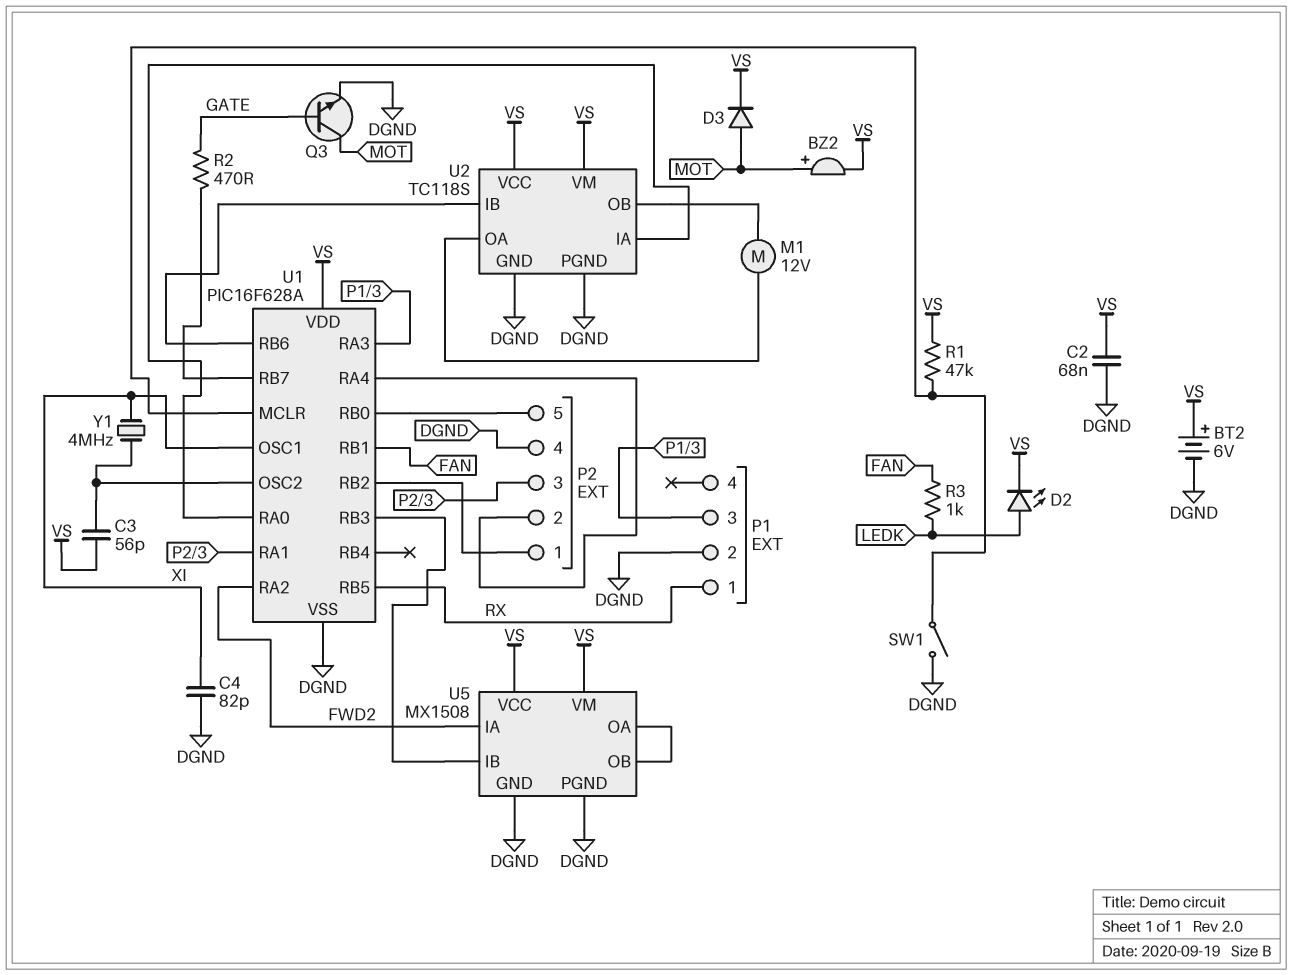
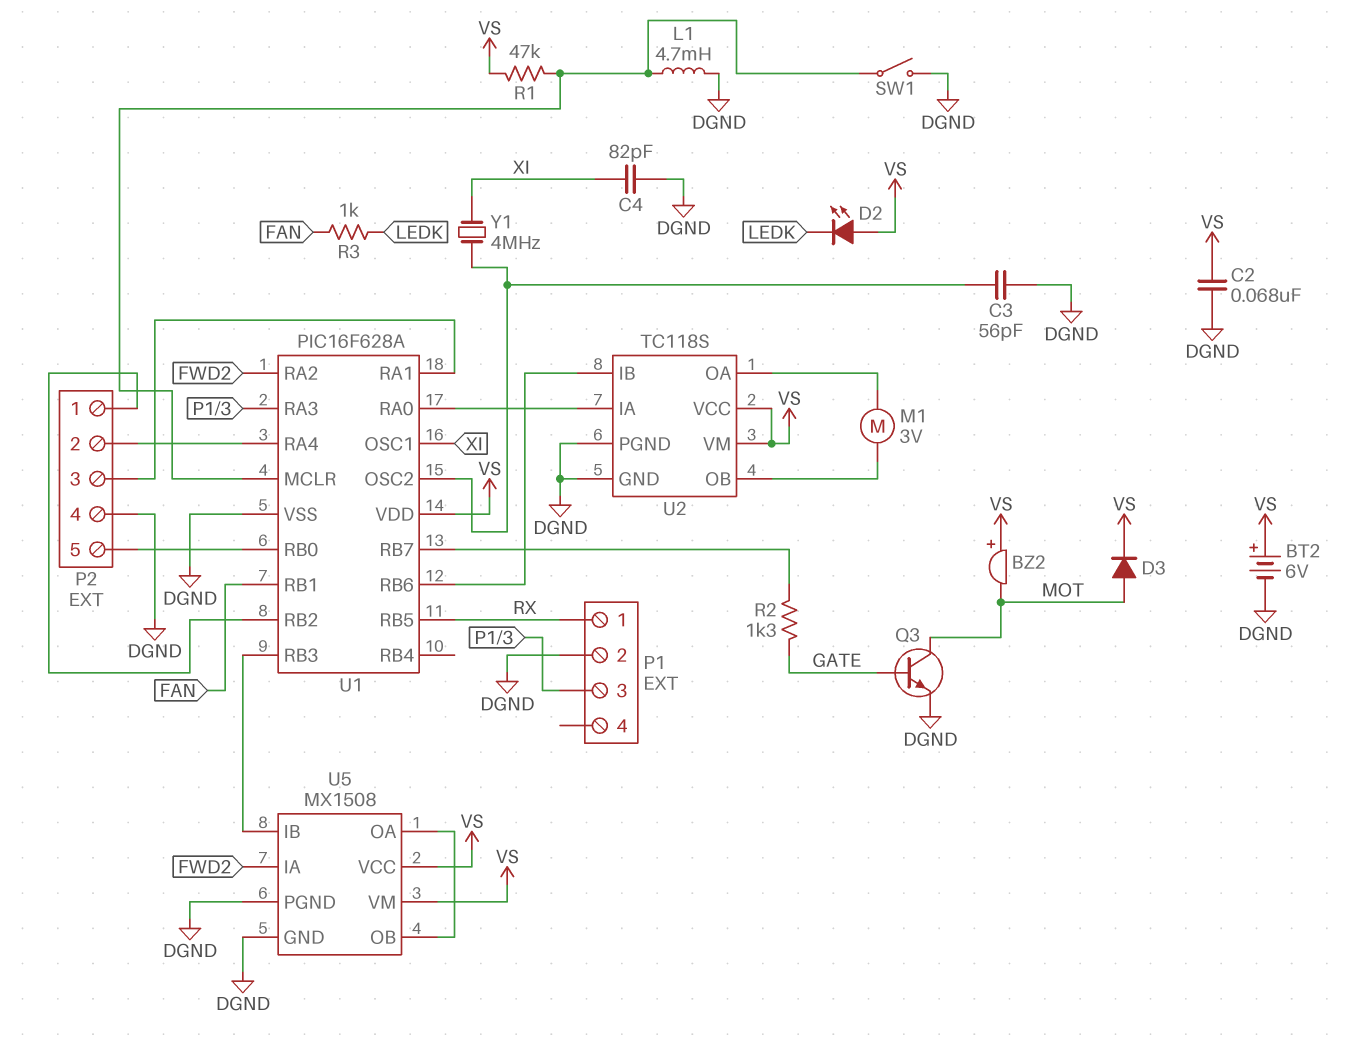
BZ2: buzzer (plus MOT, minus VS) -> buzzer (plus VS, minus MOT)
C3: 56pF (U1/OSC2, VS) -> 56pF (DGND, U1/OSC2)
D2: LED (A LEDK, K VS) -> LED (A VS, K LEDK)
L1: none -> 4.7mH (DGND, U1/MCLR)
M1: motor 12V (U2/OA, U2/OB) -> motor 3V (U2/OA, U2/OB)
R2: 470 (GATE, U1/RB7) -> 1.3k (GATE, U1/RB7)

